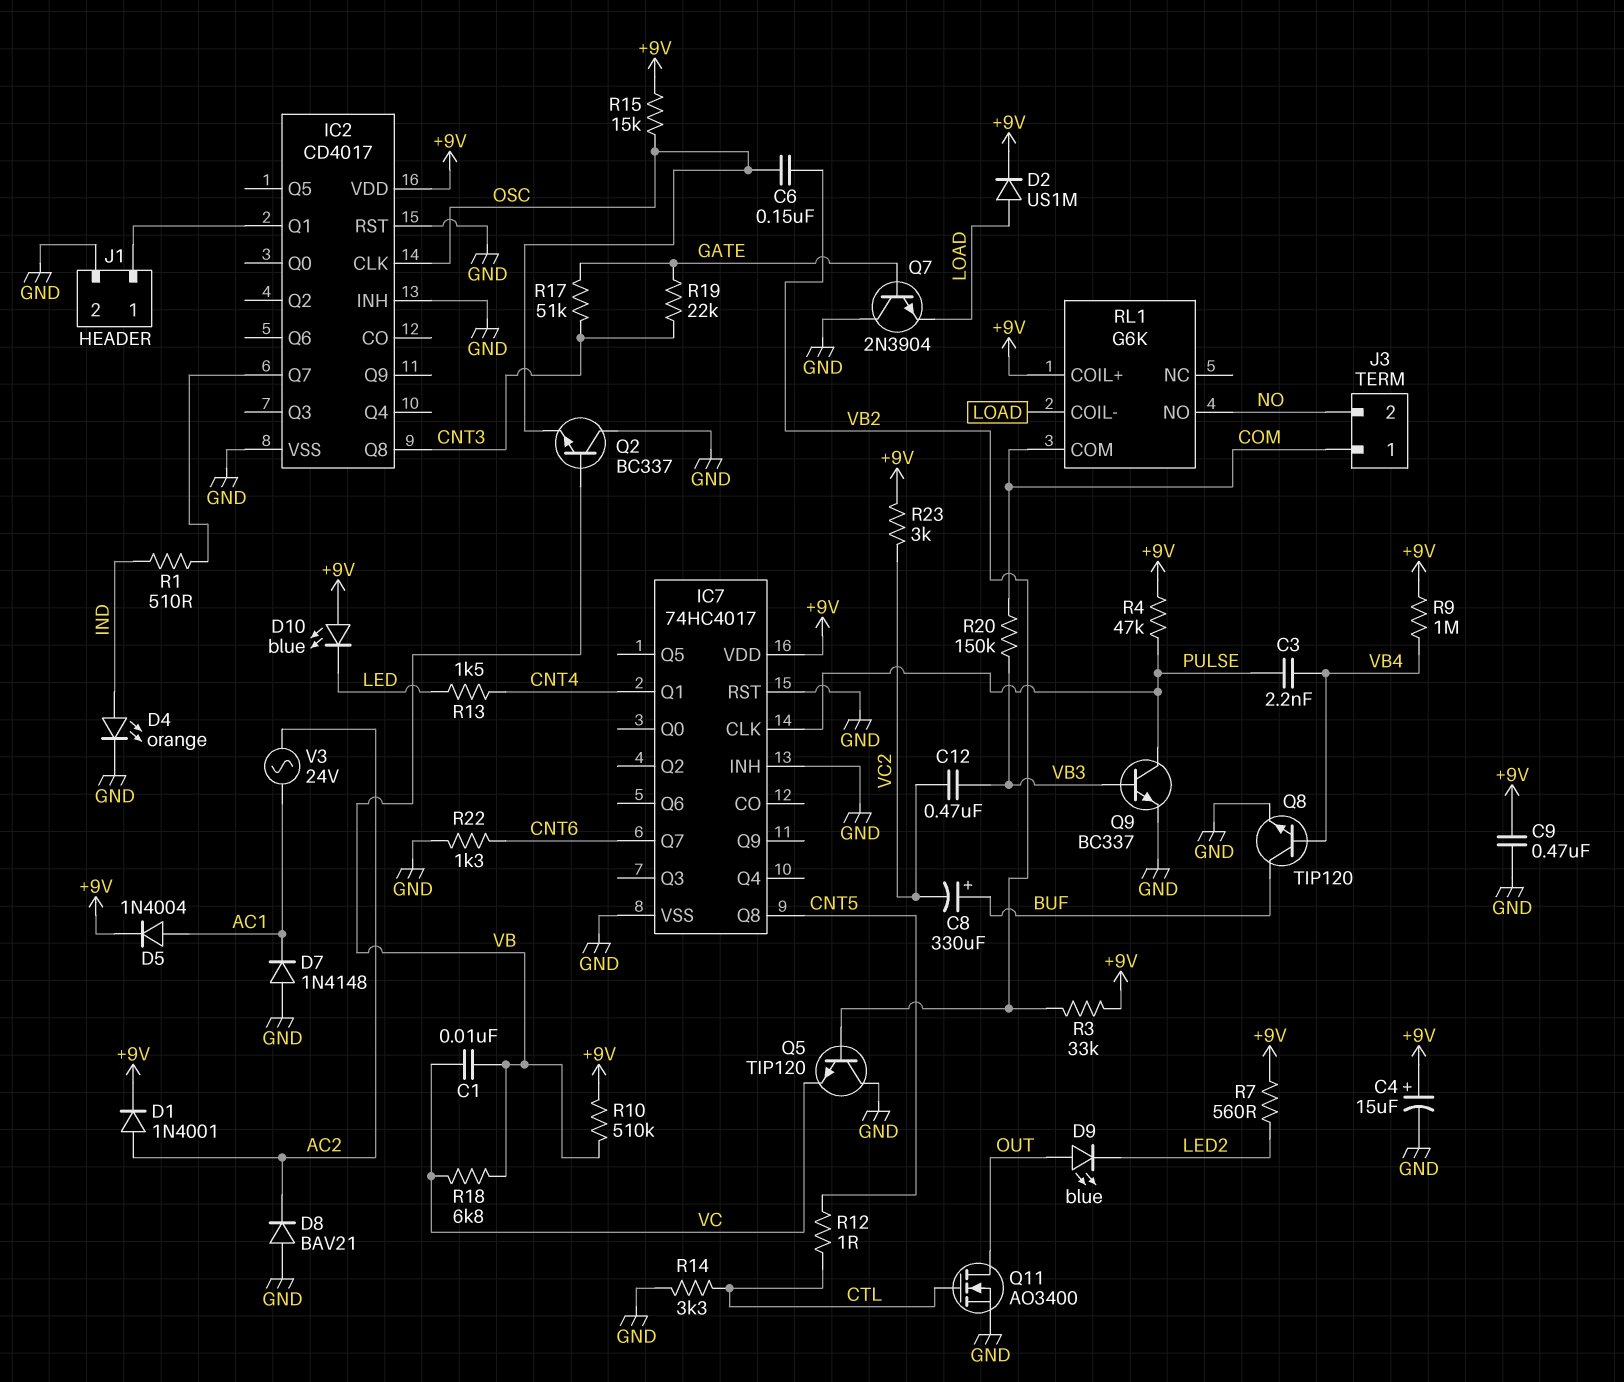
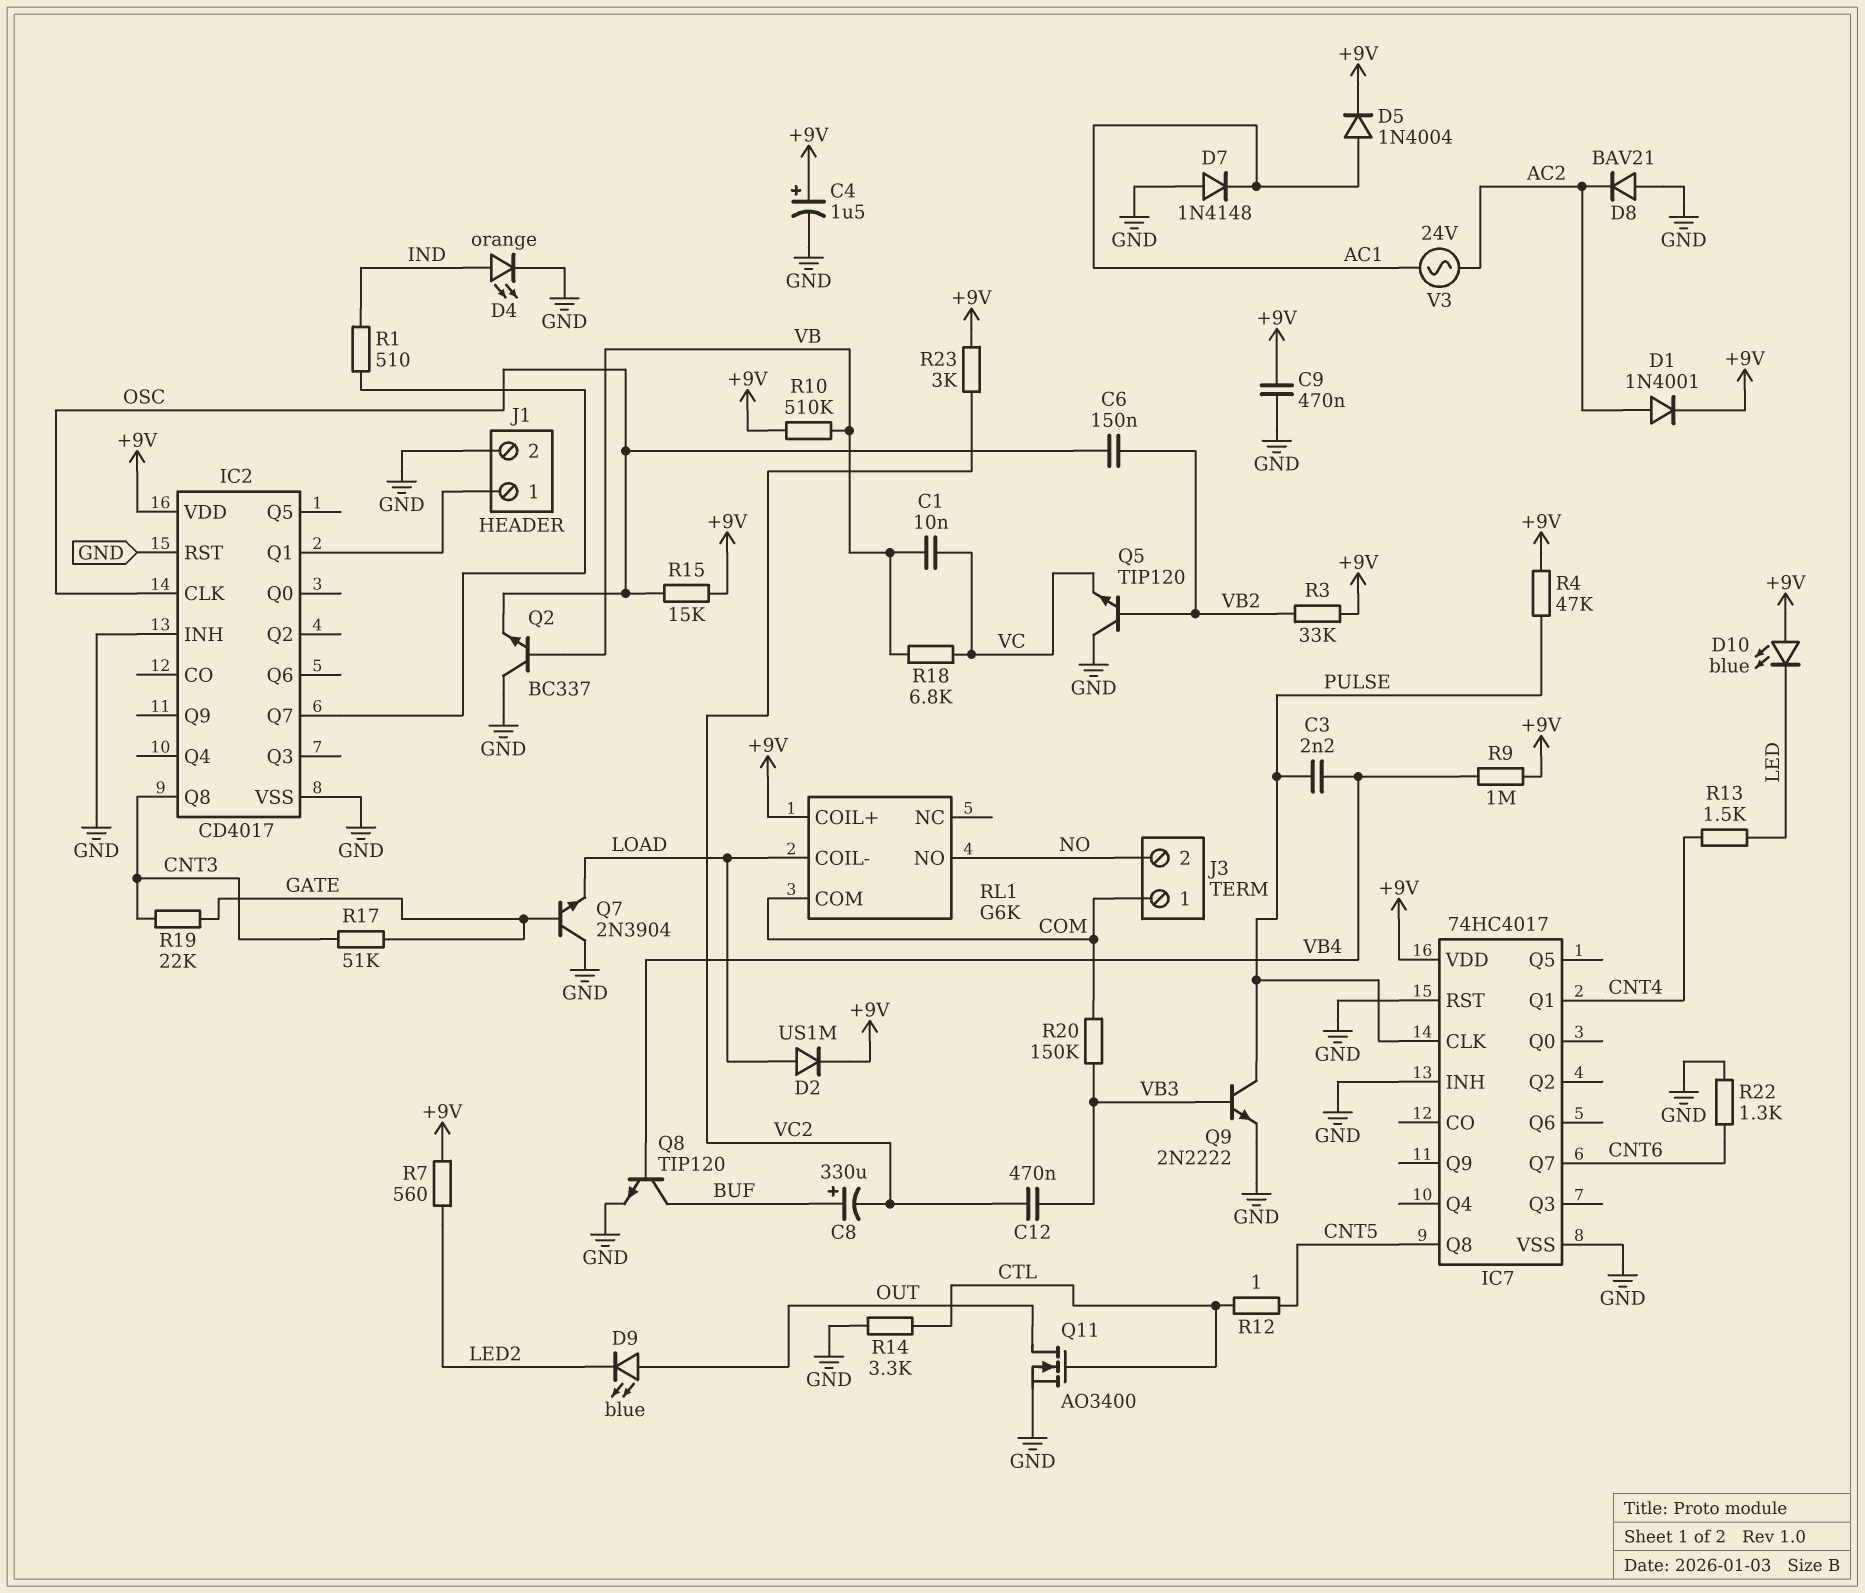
C4: 15uF (plus +9V, minus GND) -> 1.5uF (plus +9V, minus GND)
Q9: NPN BC337 (B VB3, C PULSE, E GND) -> NPN 2N2222 (B VB3, C PULSE, E GND)

